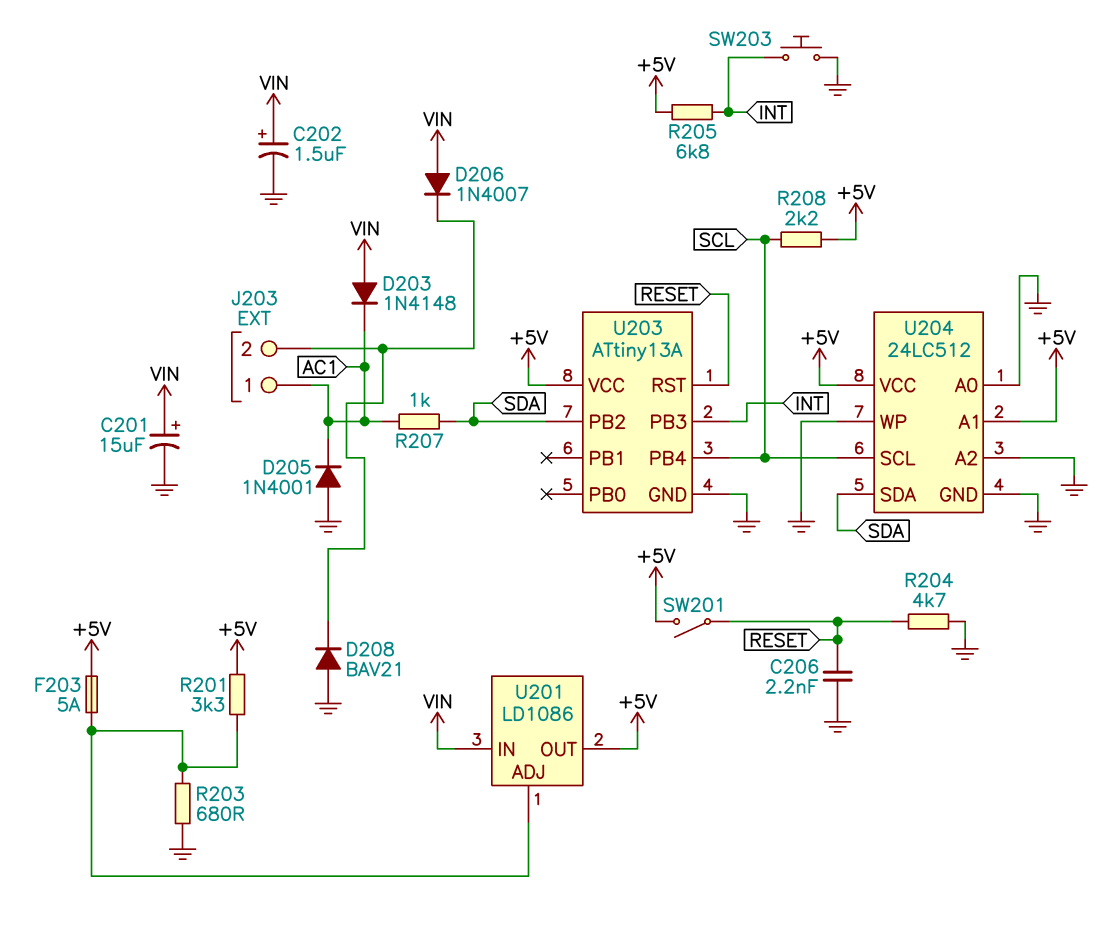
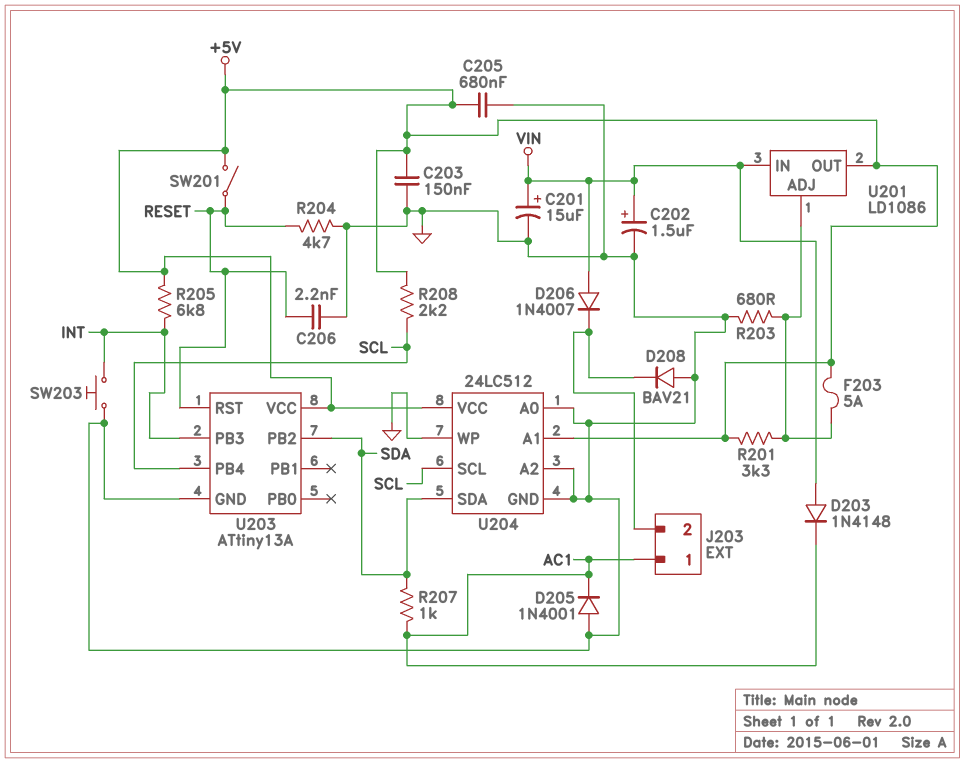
C203: none -> 150nF (+5V, GND)
C205: none -> 680nF (+5V, GND)

